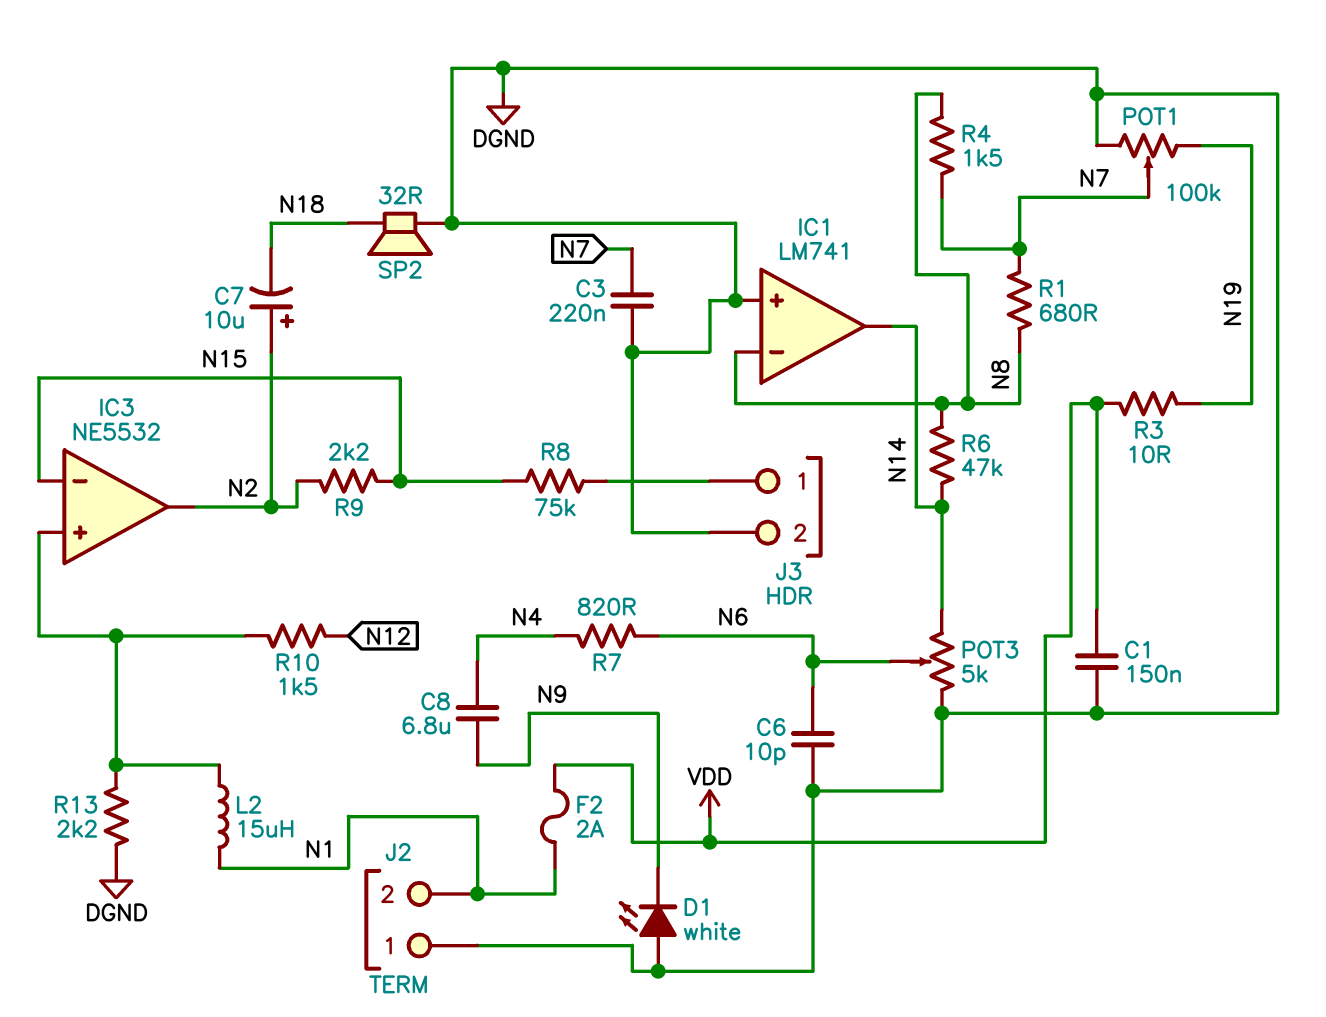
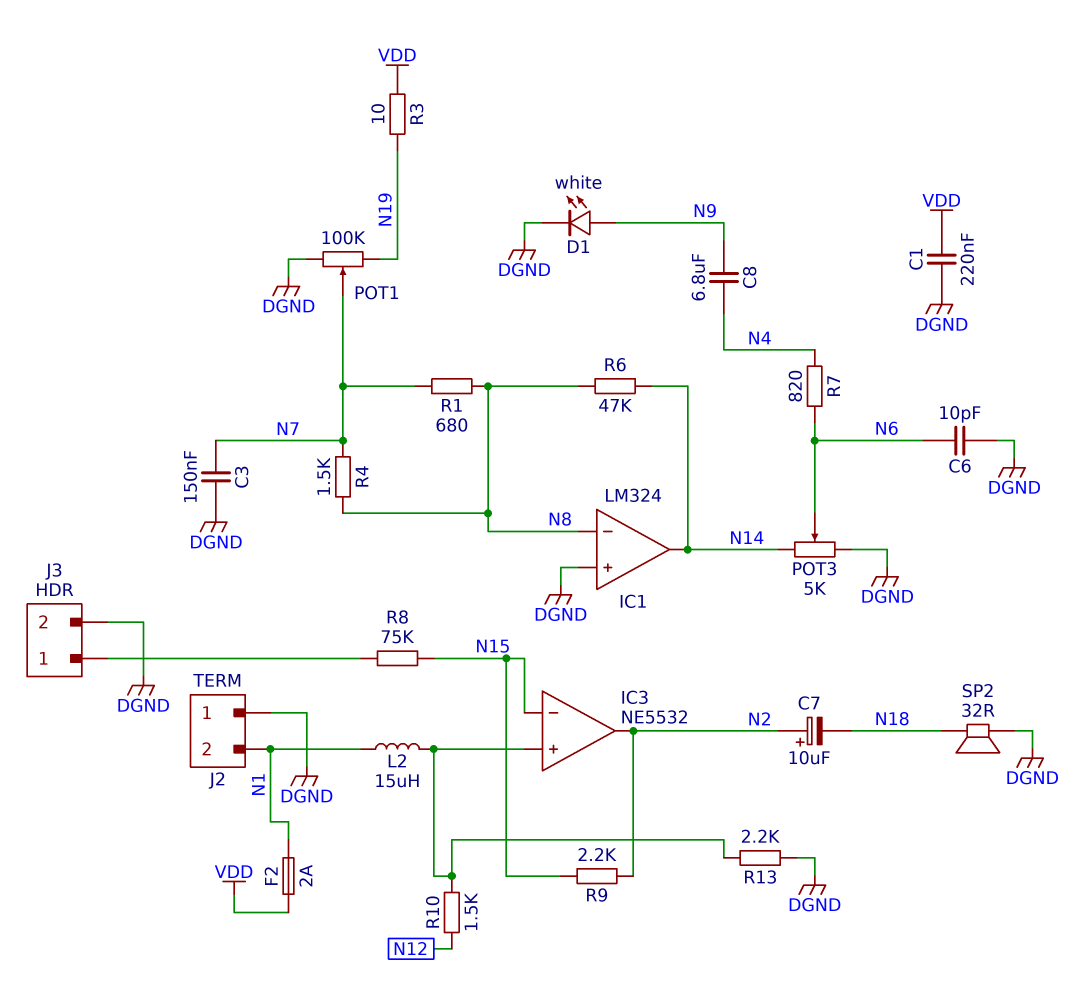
C1: 150nF (DGND, VDD) -> 220nF (DGND, VDD)
C3: 220nF (DGND, N7) -> 150nF (DGND, N7)
D1: LED white (A DGND, K N9) -> LED white (A N9, K DGND)
IC1: LM741 -> LM324

